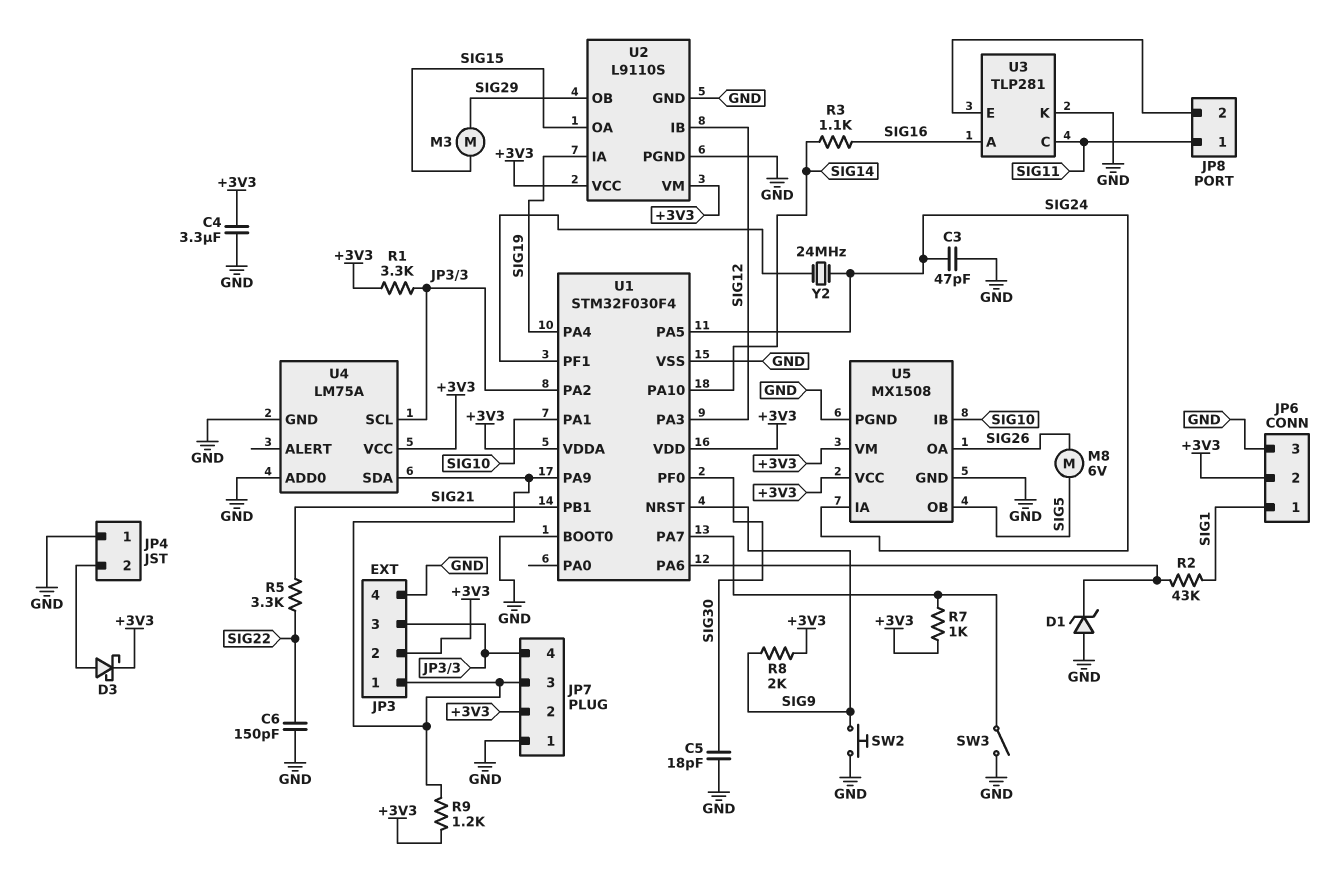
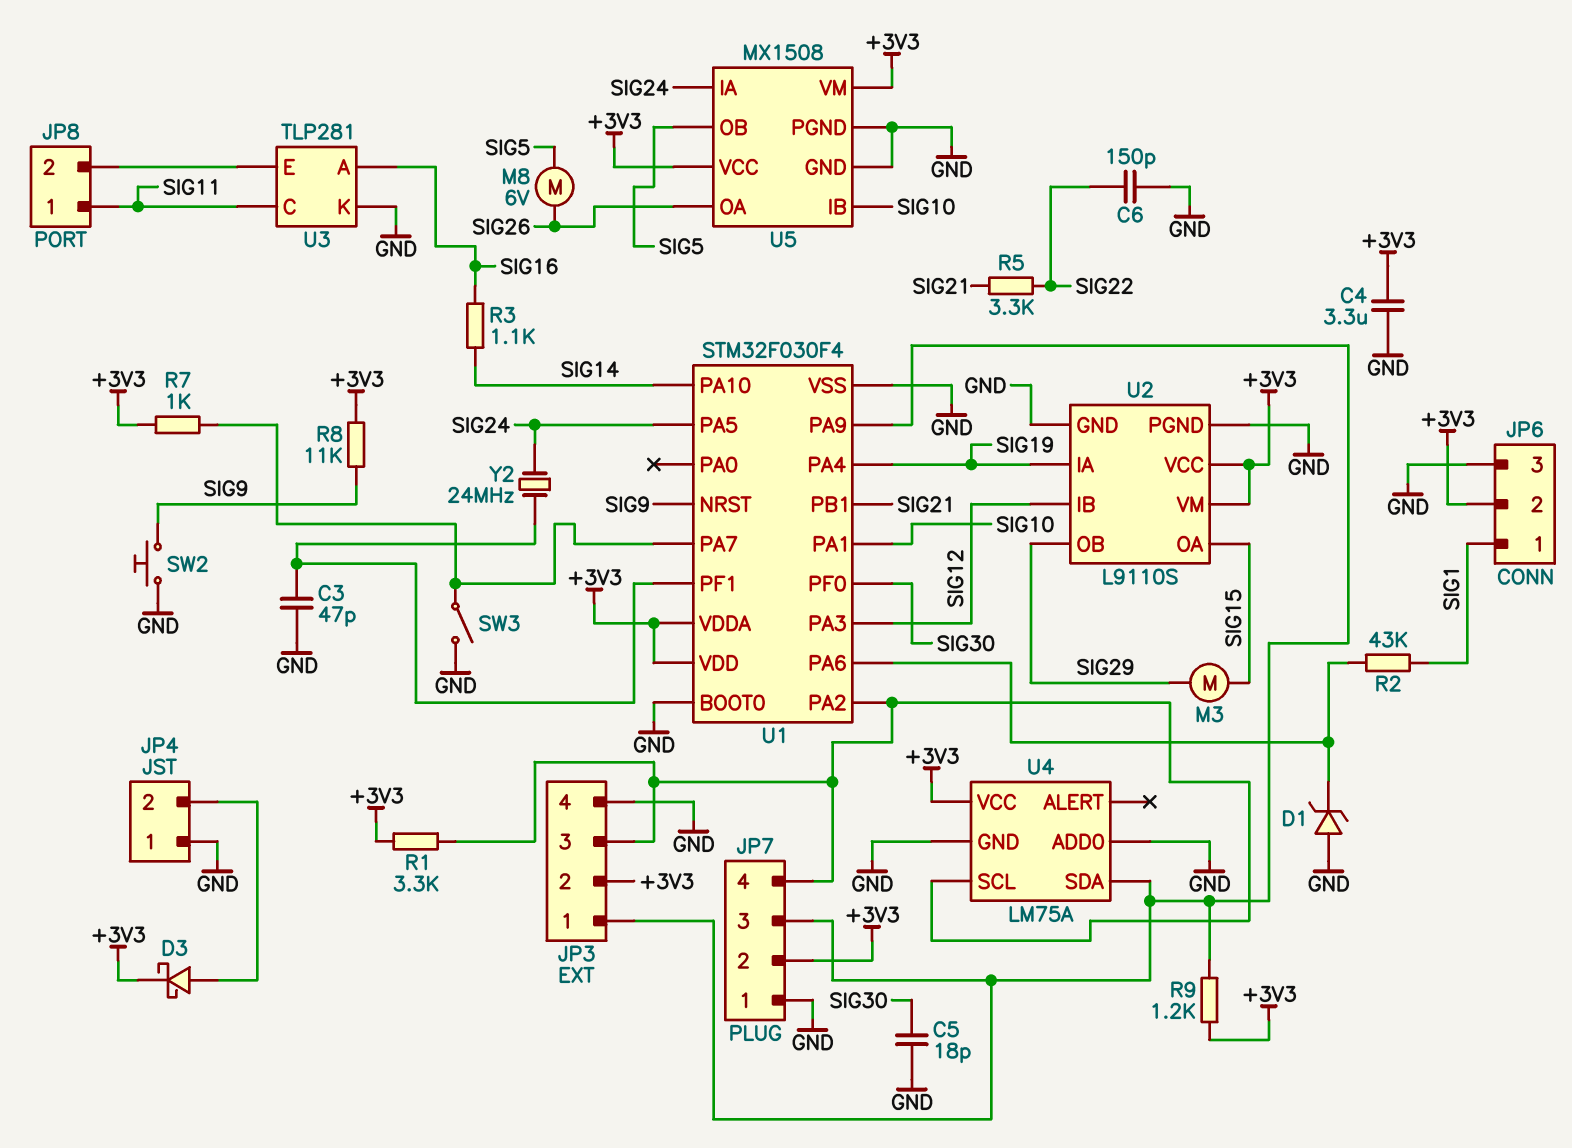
C3: 47pF (GND, SIG24) -> 47pF (GND, U1/PF1)
R8: 2k (+3V3, SIG9) -> 11k (+3V3, SIG9)

